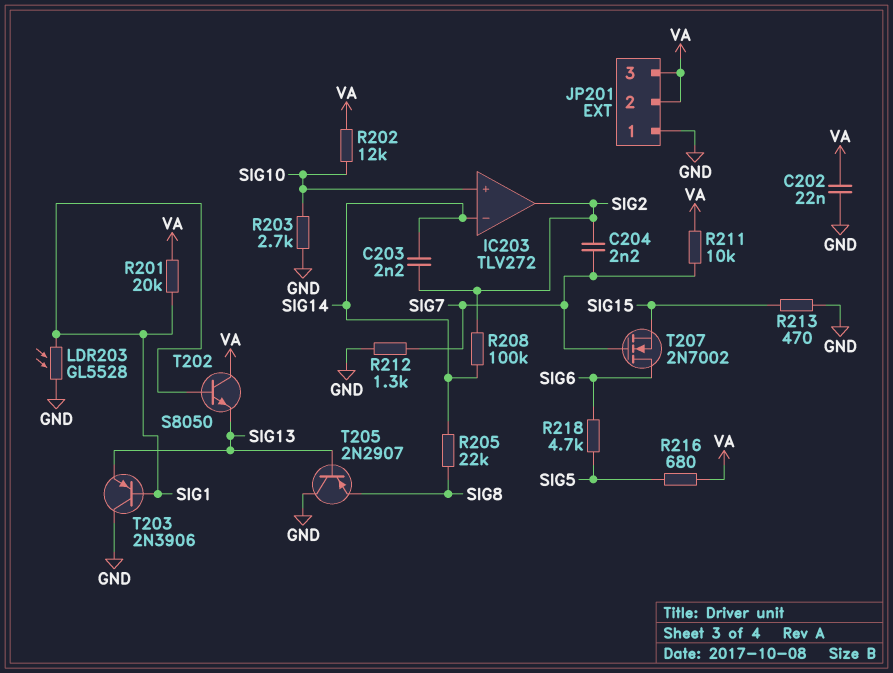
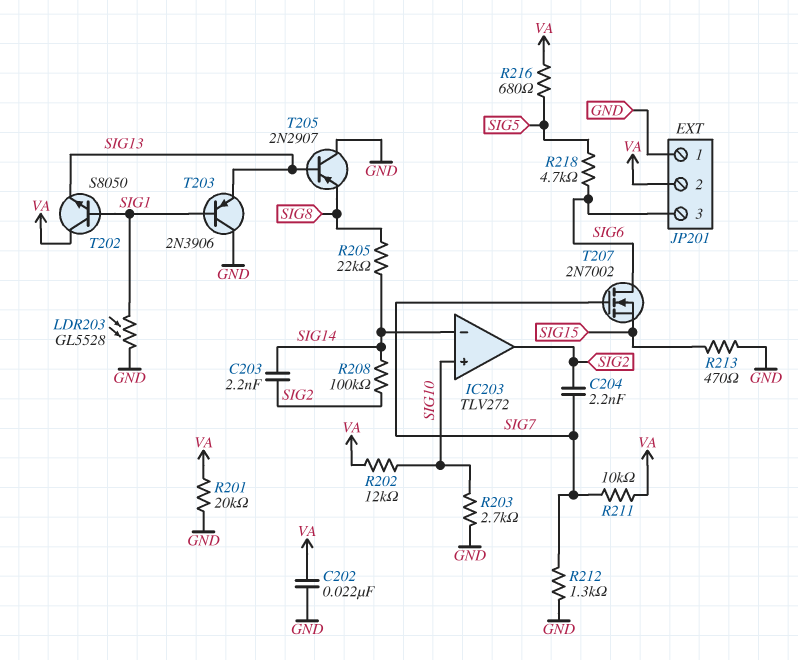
JP201 pin 3: VA -> SIG6
R201: 20k (SIG1, VA) -> 20k (GND, VA)

